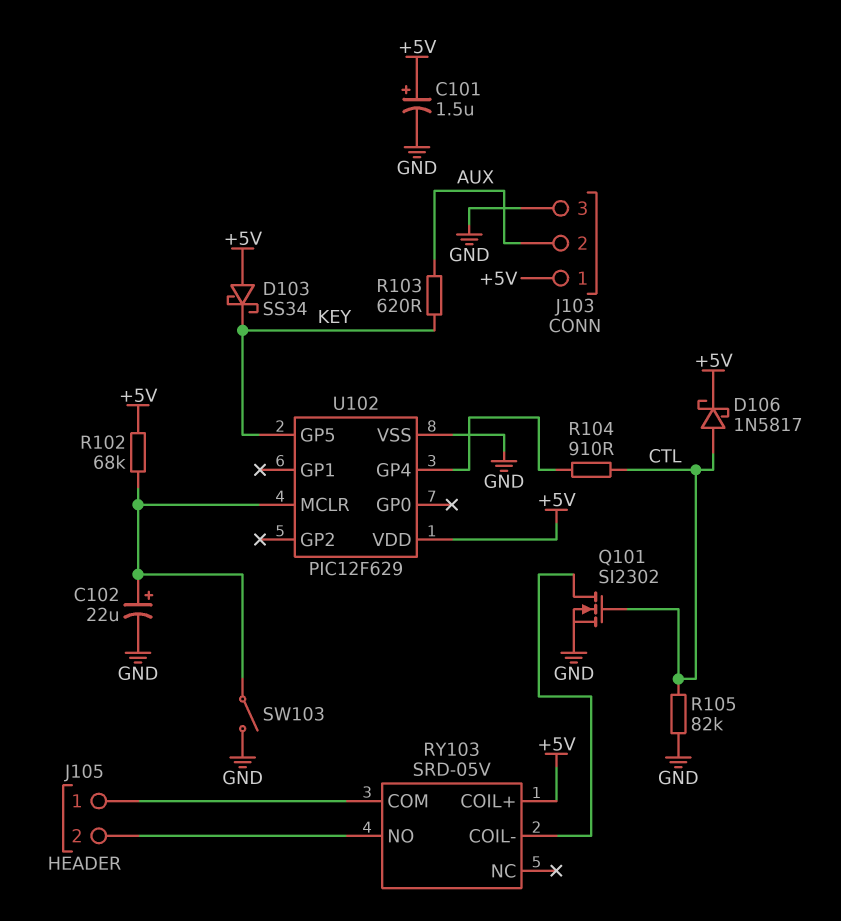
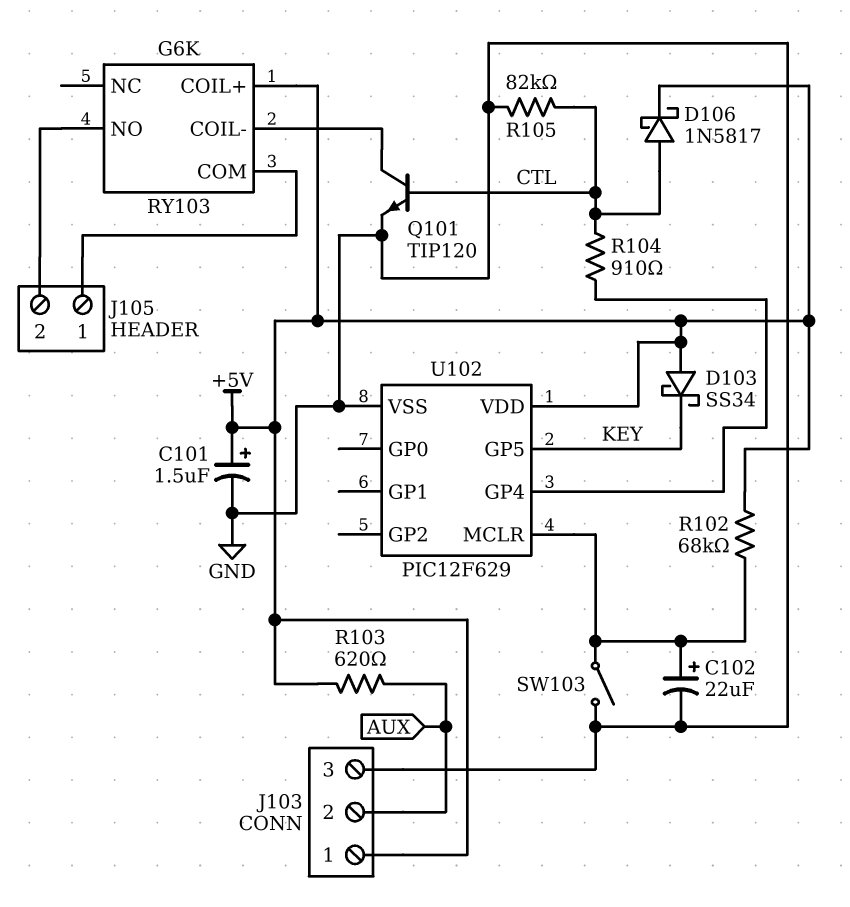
Q101: NMOS SI2302 (G CTL, D RY103/COIL-, S GND) -> NPN TIP120 (B CTL, C RY103/COIL-, E GND)
R103: 620 (AUX, KEY) -> 620 (+5V, AUX)
RY103: SRD-05V -> G6K

